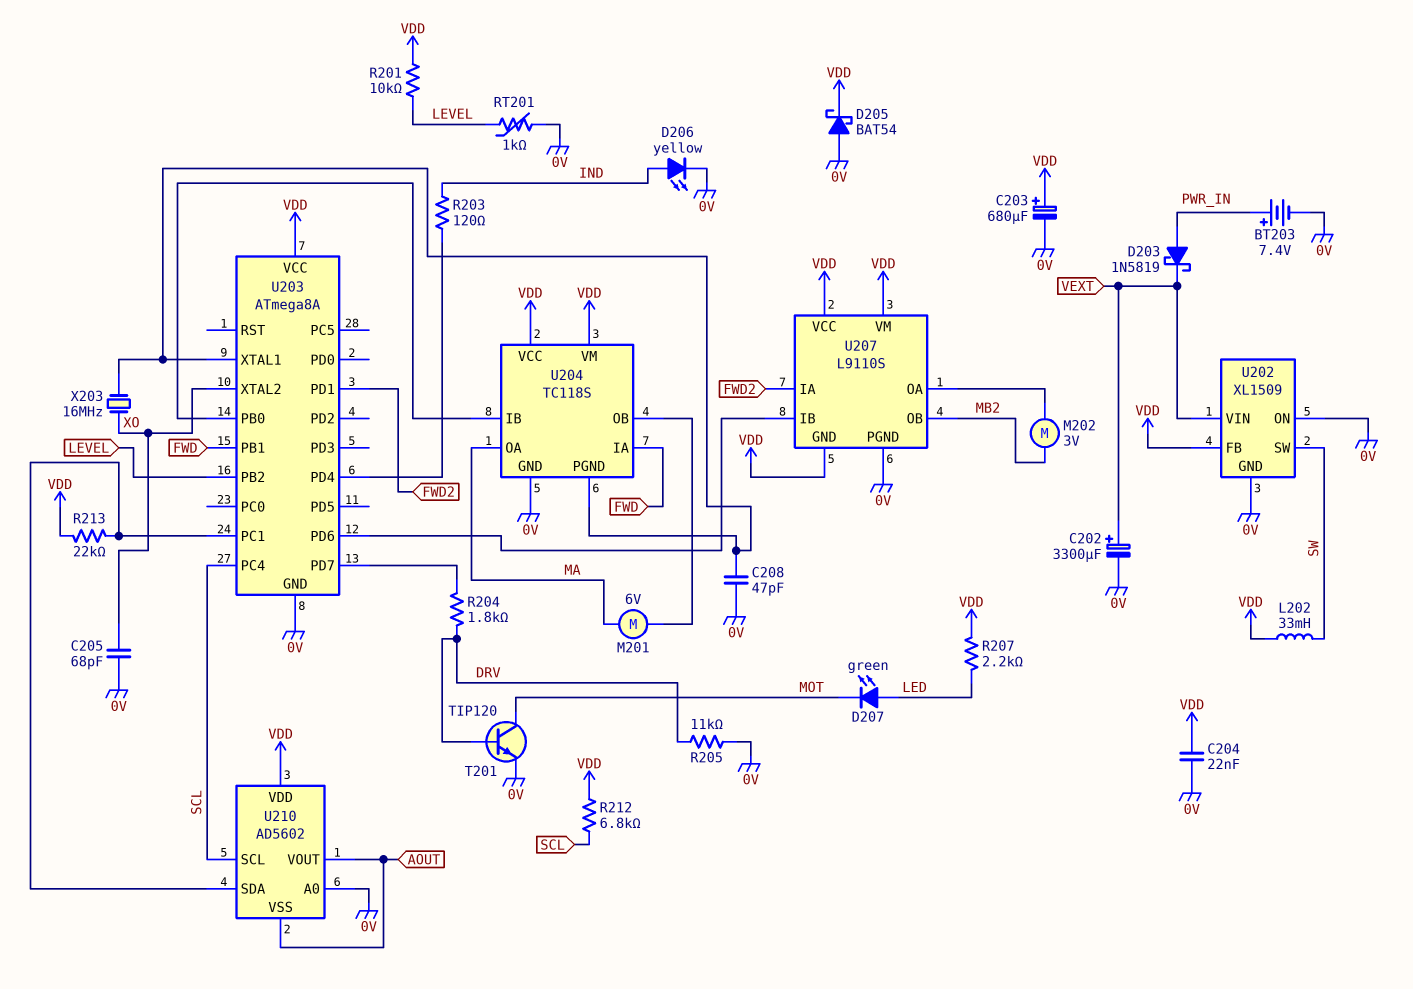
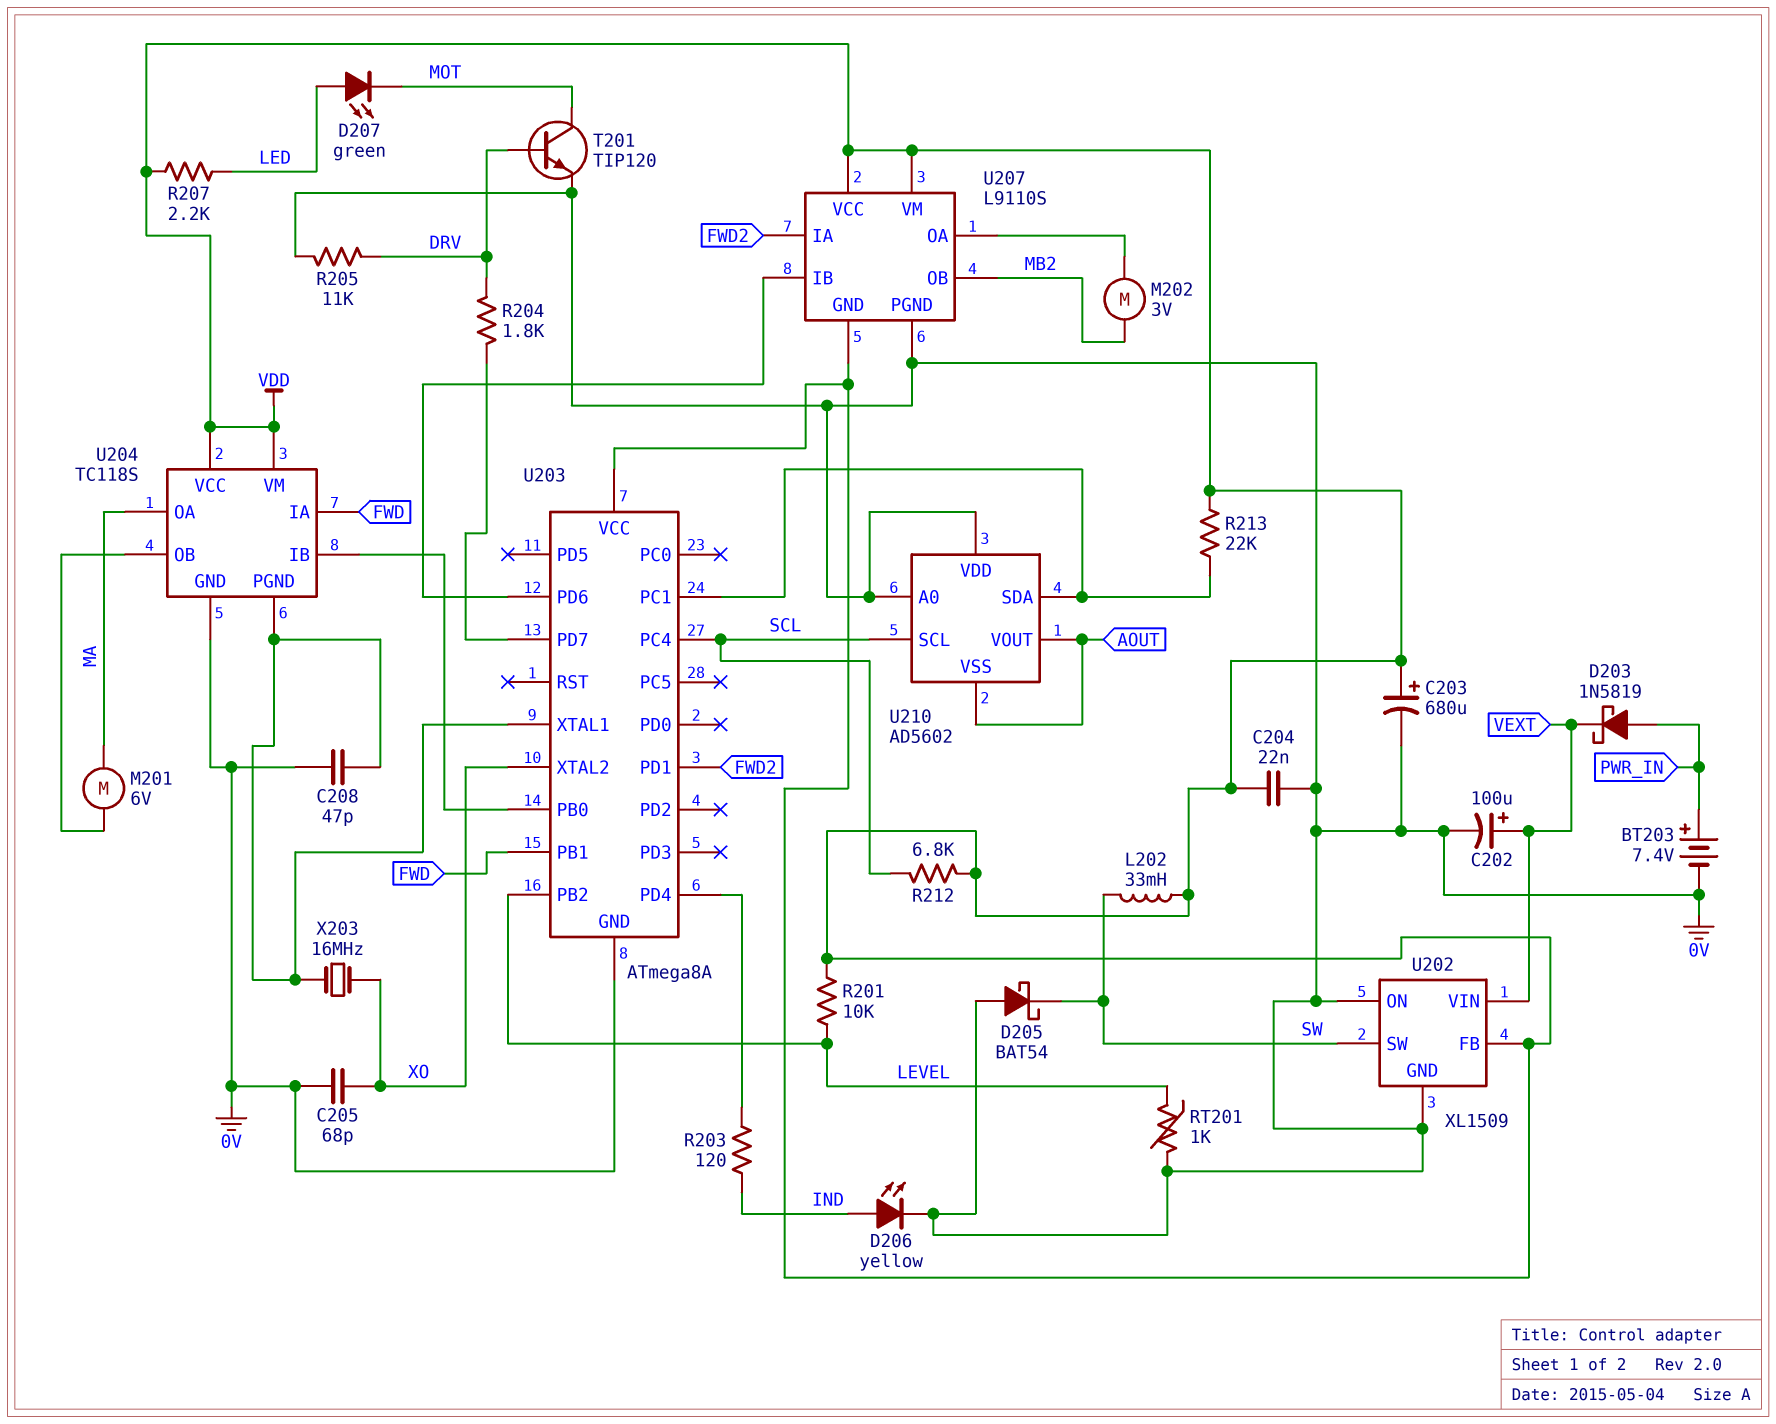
C202: 3300uF (plus VEXT, minus 0V) -> 100uF (plus VEXT, minus 0V)
D205: schottky BAT54 (A 0V, K VDD) -> schottky BAT54 (A 0V, K SW)
U210 pin VDD: VDD -> 0V

